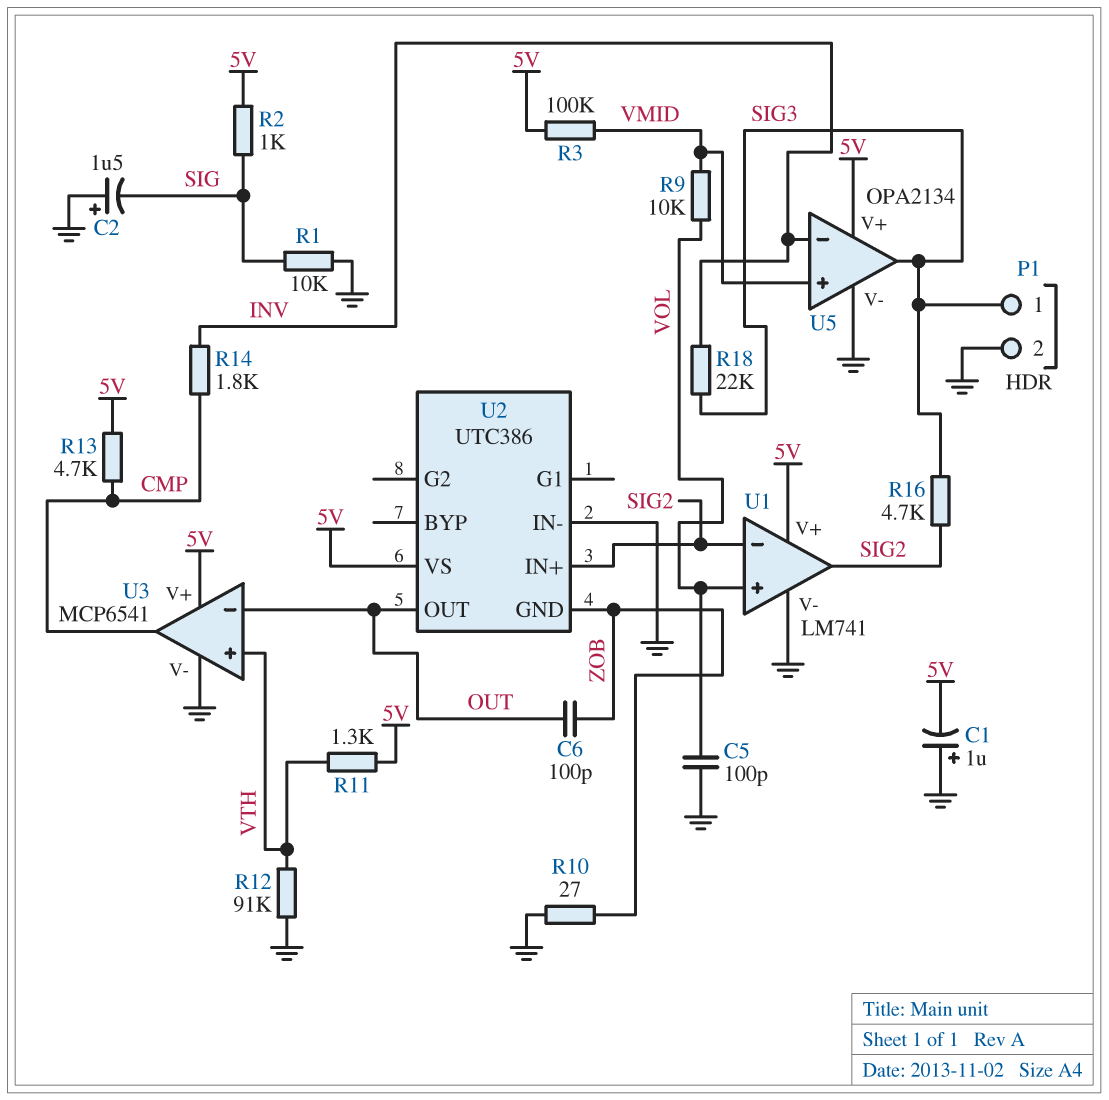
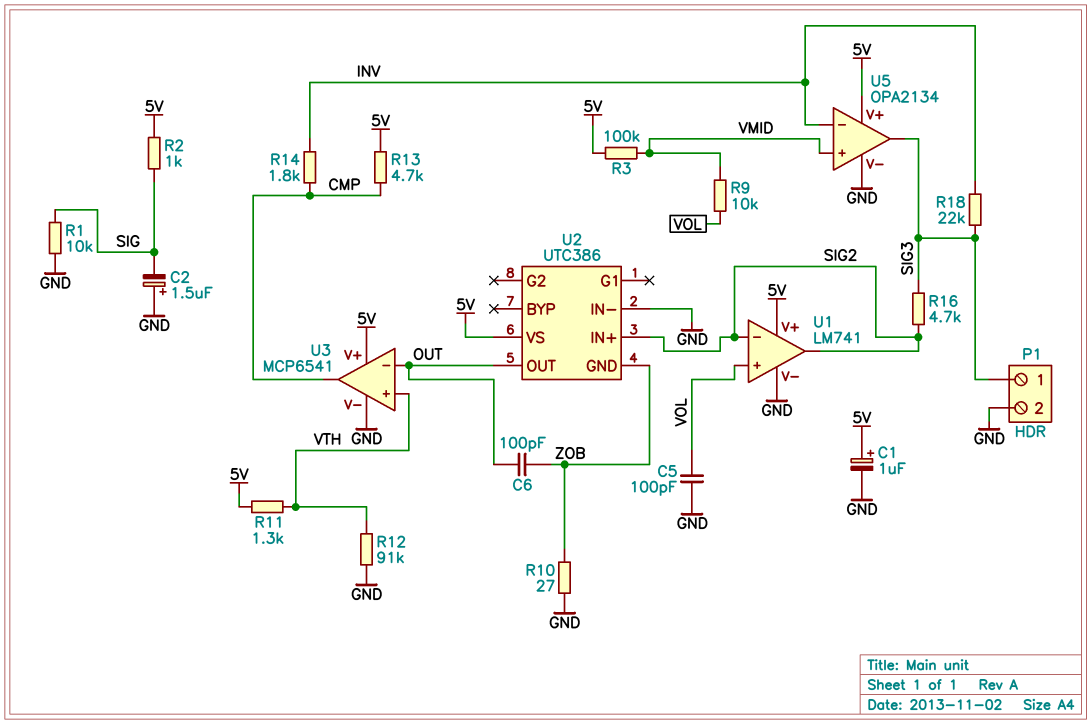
C1: 1uF (plus GND, minus 5V) -> 1uF (plus 5V, minus GND)

